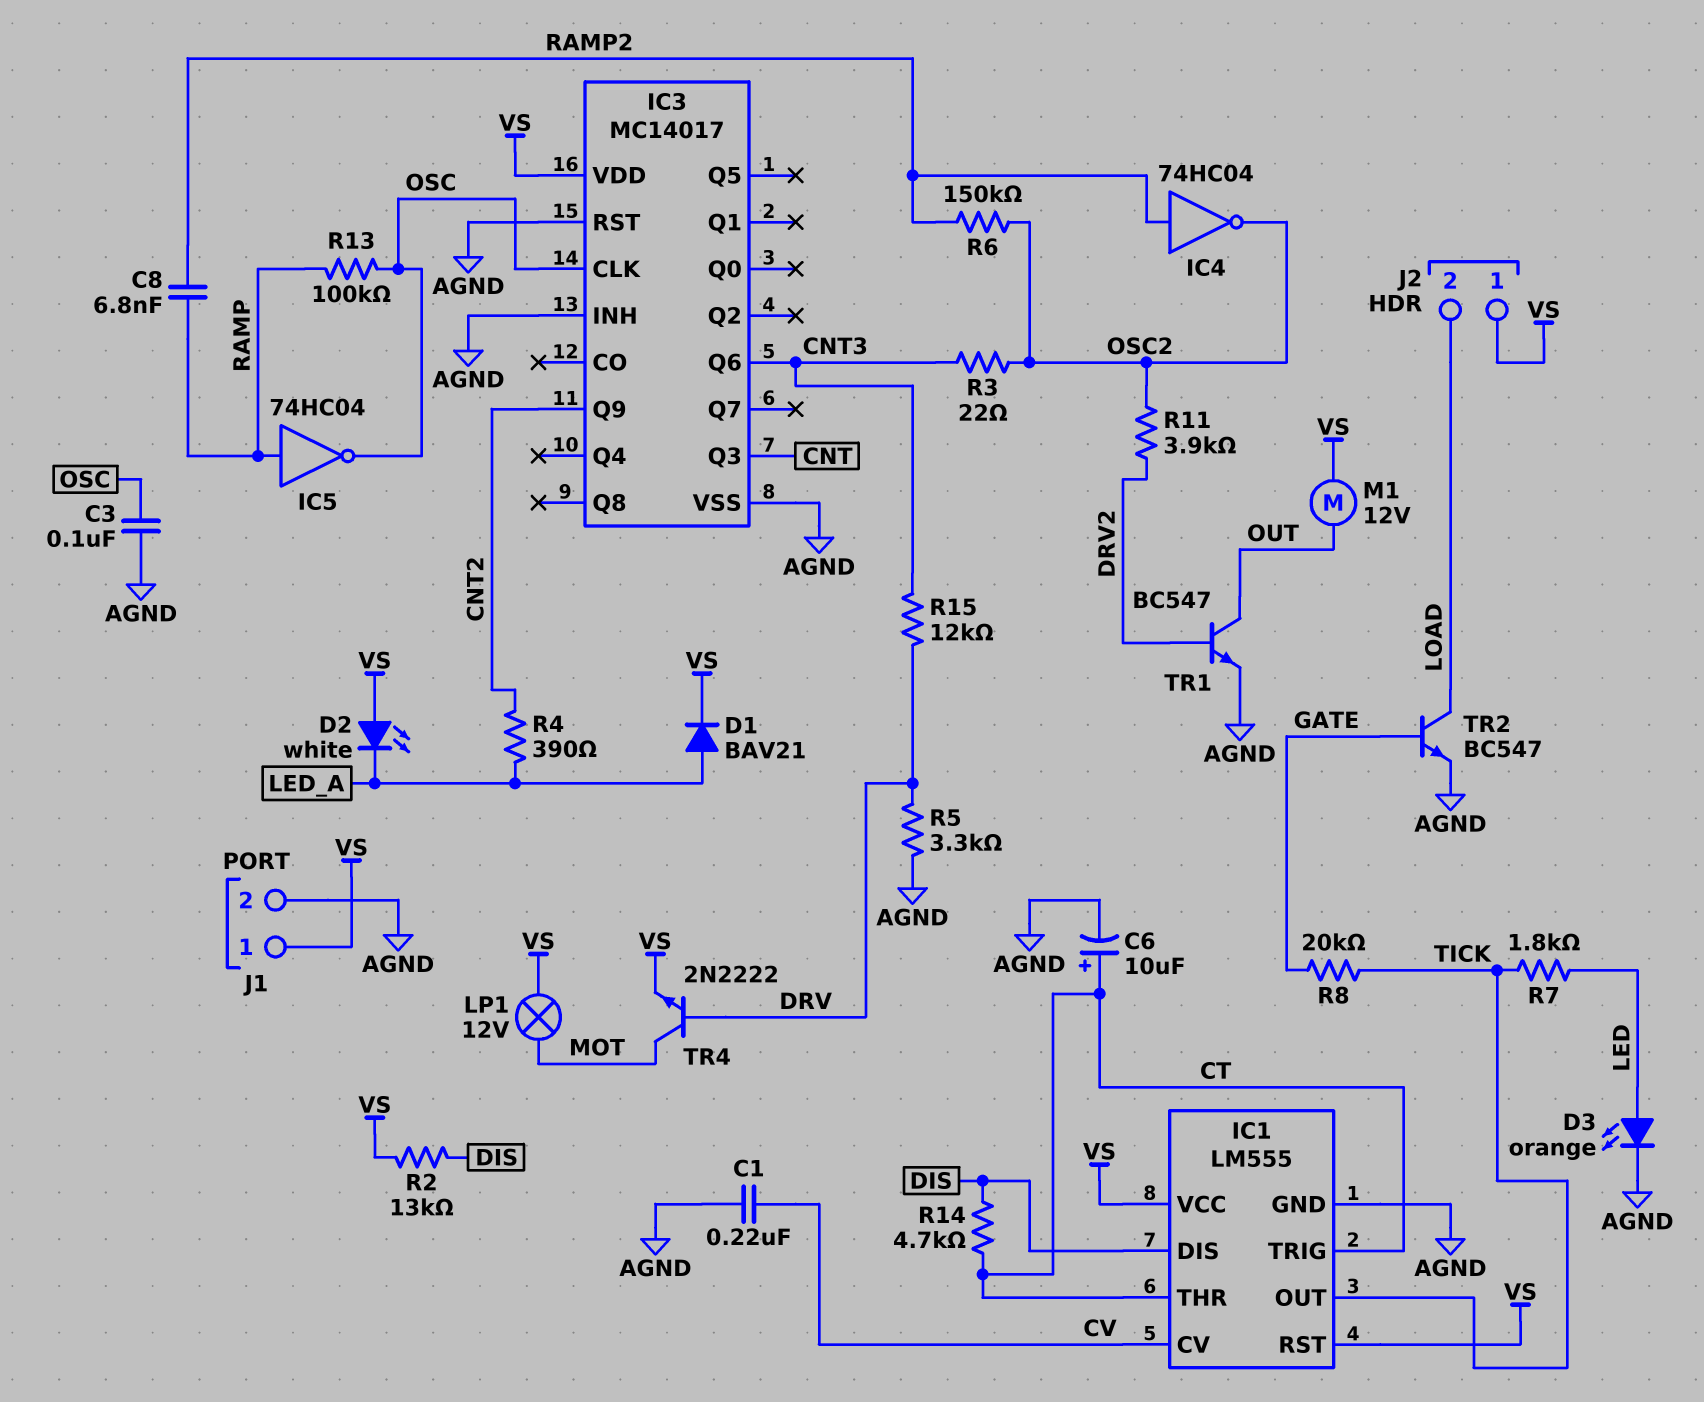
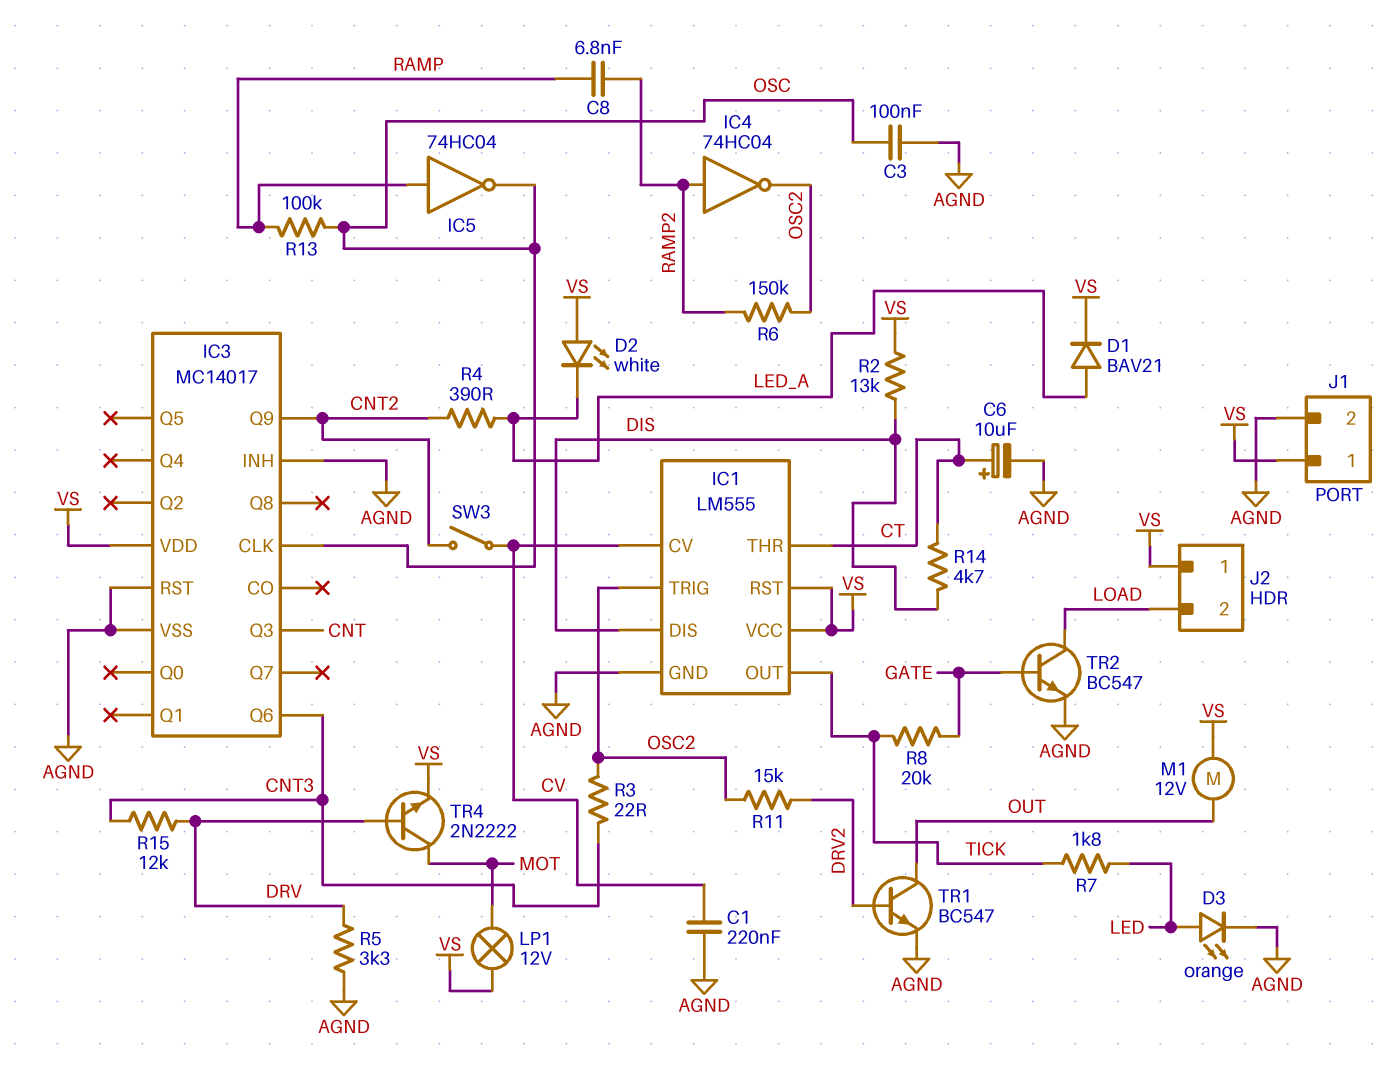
IC1 pin TRIG: CT -> OSC2
R11: 3.9k (DRV2, OSC2) -> 15k (DRV2, OSC2)
SW3: none -> switch (CNT2, CV)

